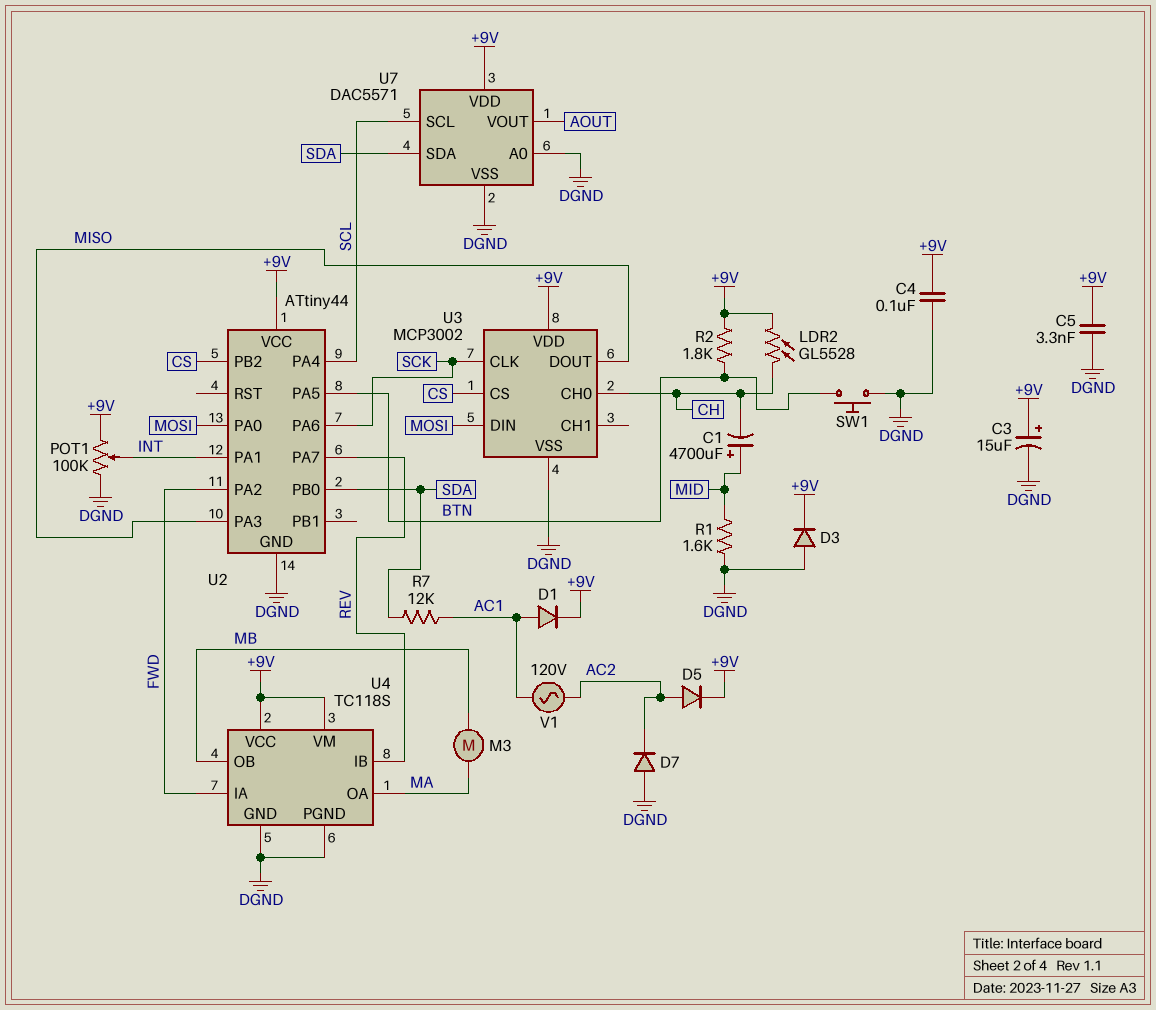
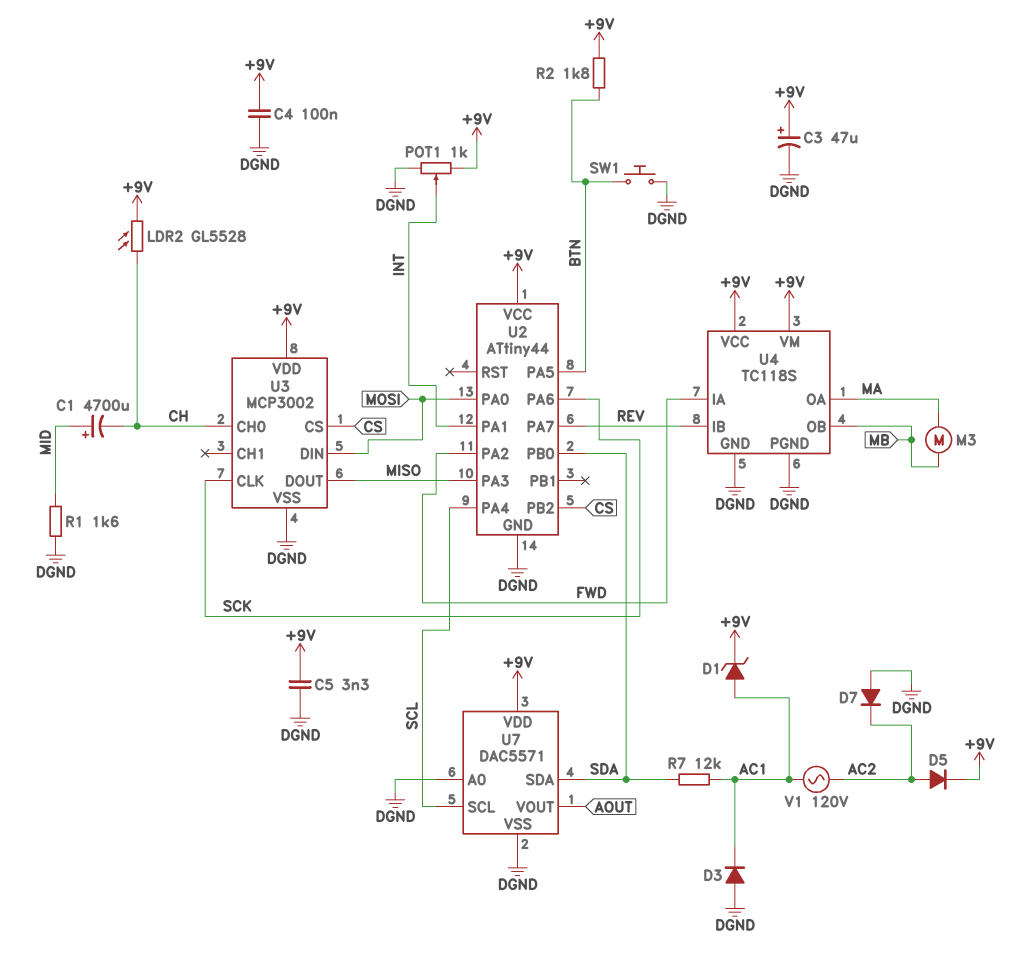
C3: 15uF (plus +9V, minus DGND) -> 47uF (plus +9V, minus DGND)
D1: diode (A AC1, K +9V) -> zener (A AC1, K +9V)
D3: diode (A DGND, K +9V) -> diode (A DGND, K AC1)
POT1: 100k (+9V, DGND, wiper INT) -> 1k (+9V, DGND, wiper INT)

